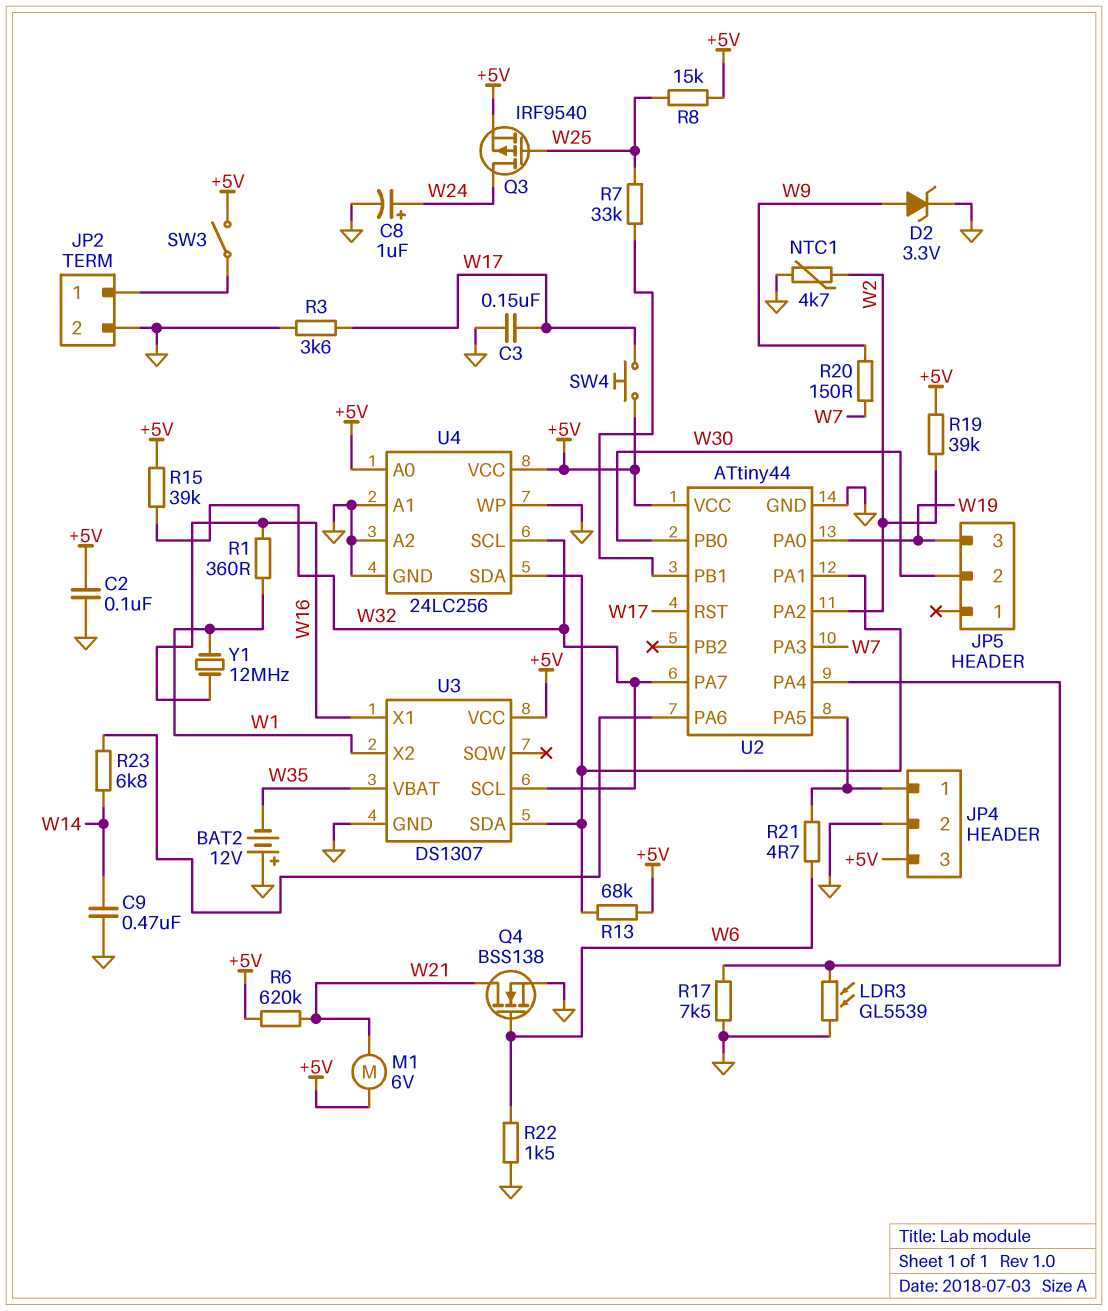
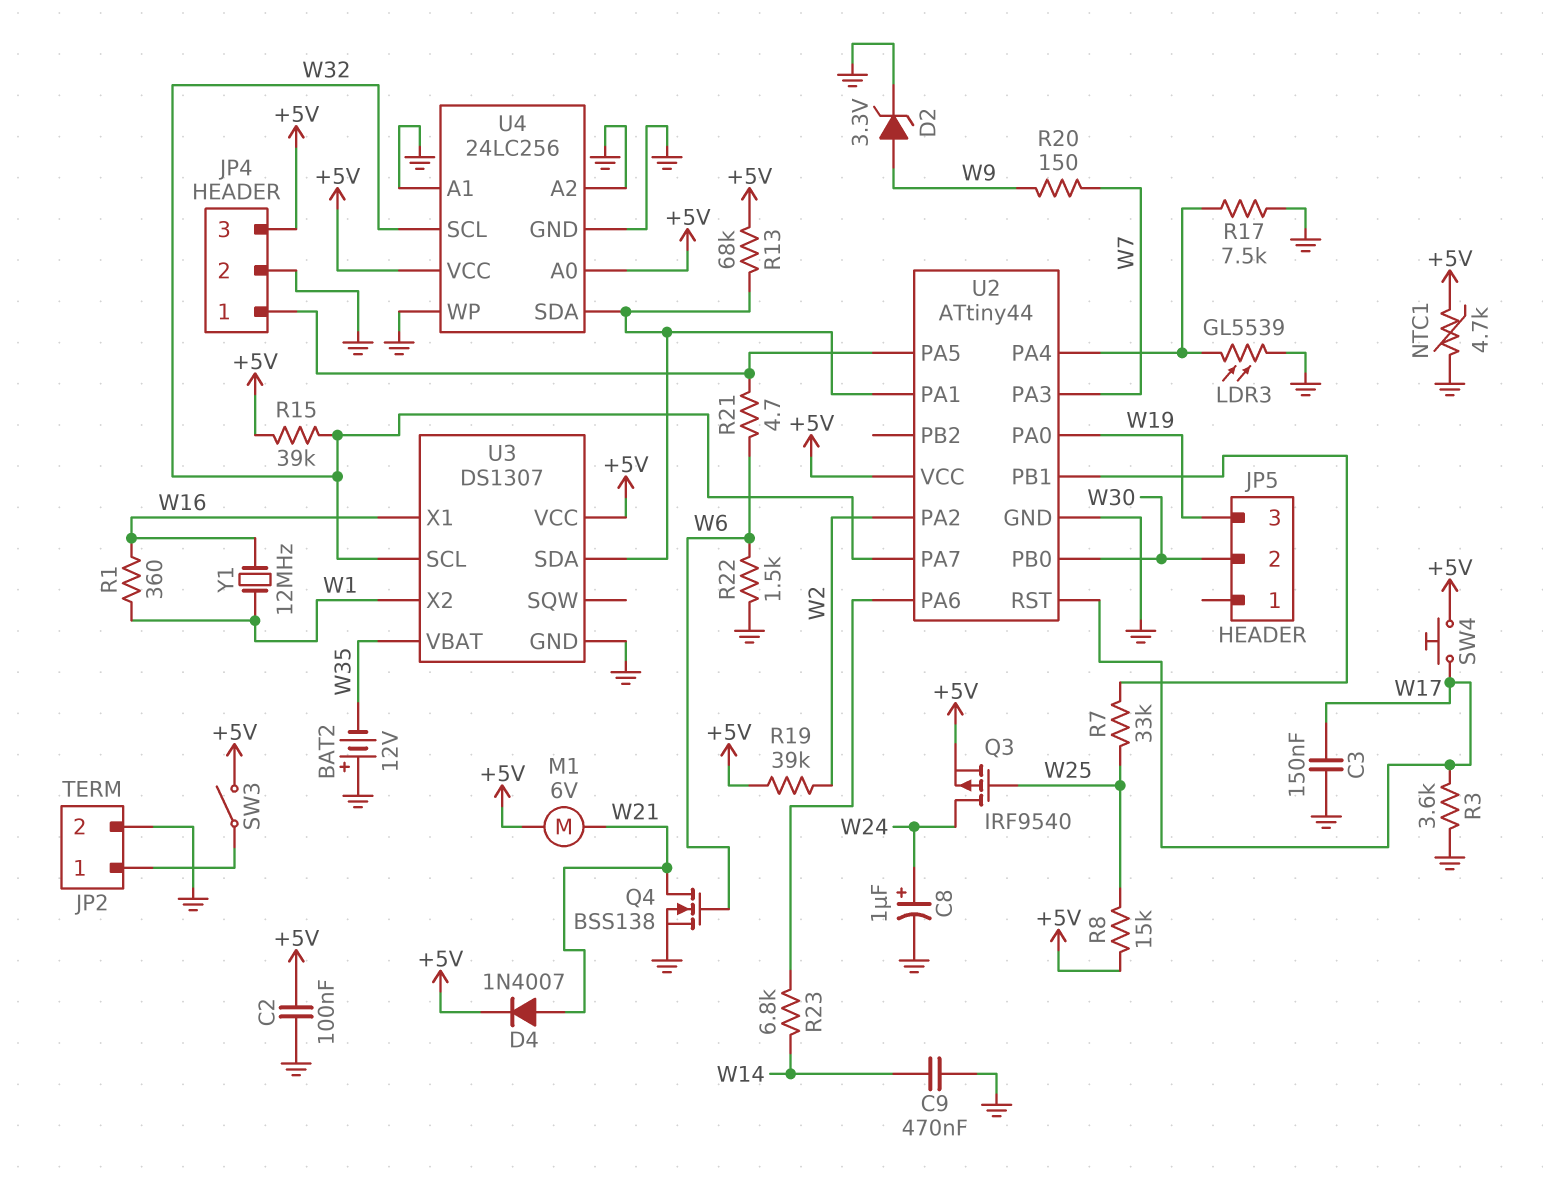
D4: none -> diode 1N4007 (A W21, K +5V)
NTC1: 4.7k (GND, W2) -> 4.7k (+5V, GND)
R6: 620k (+5V, W21) -> none

